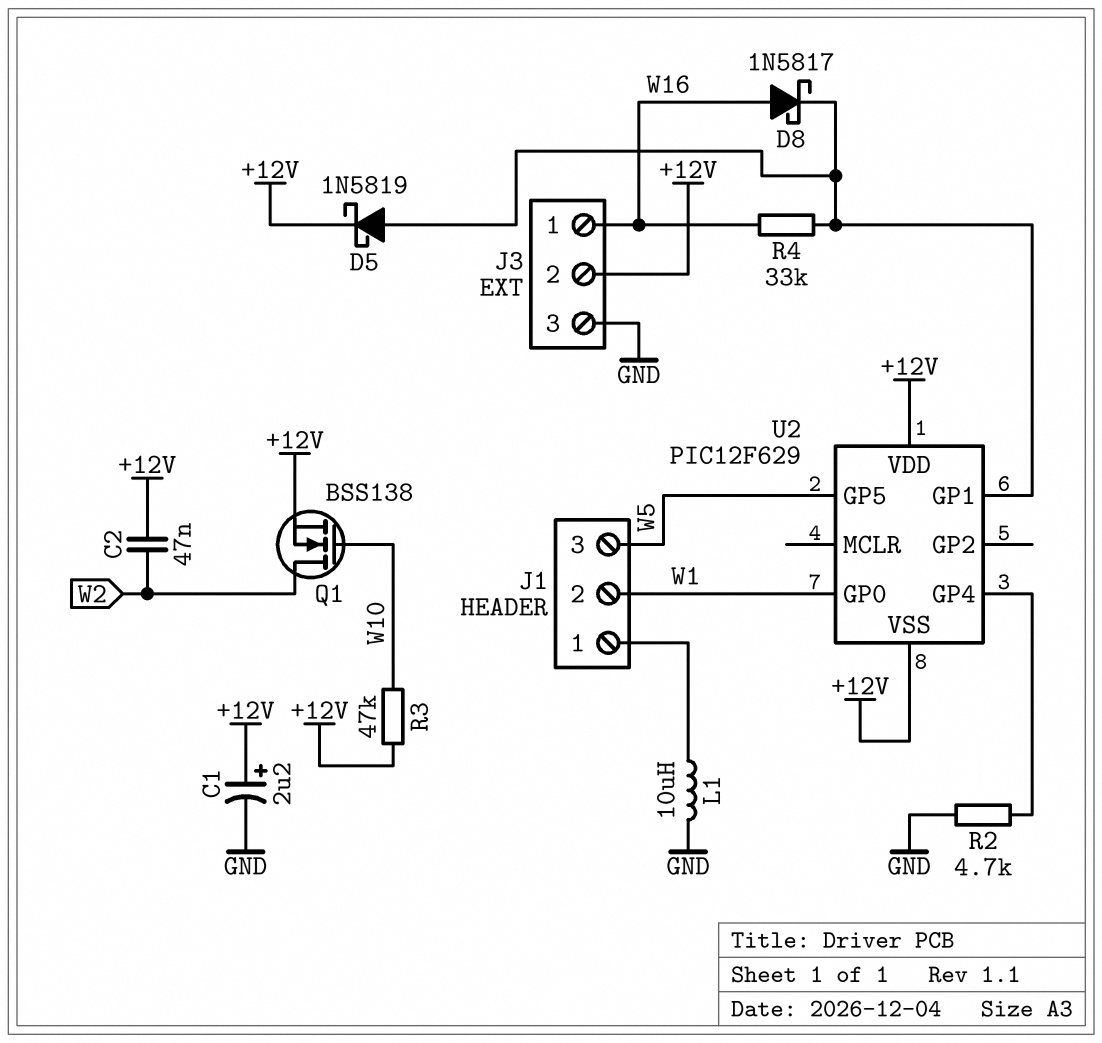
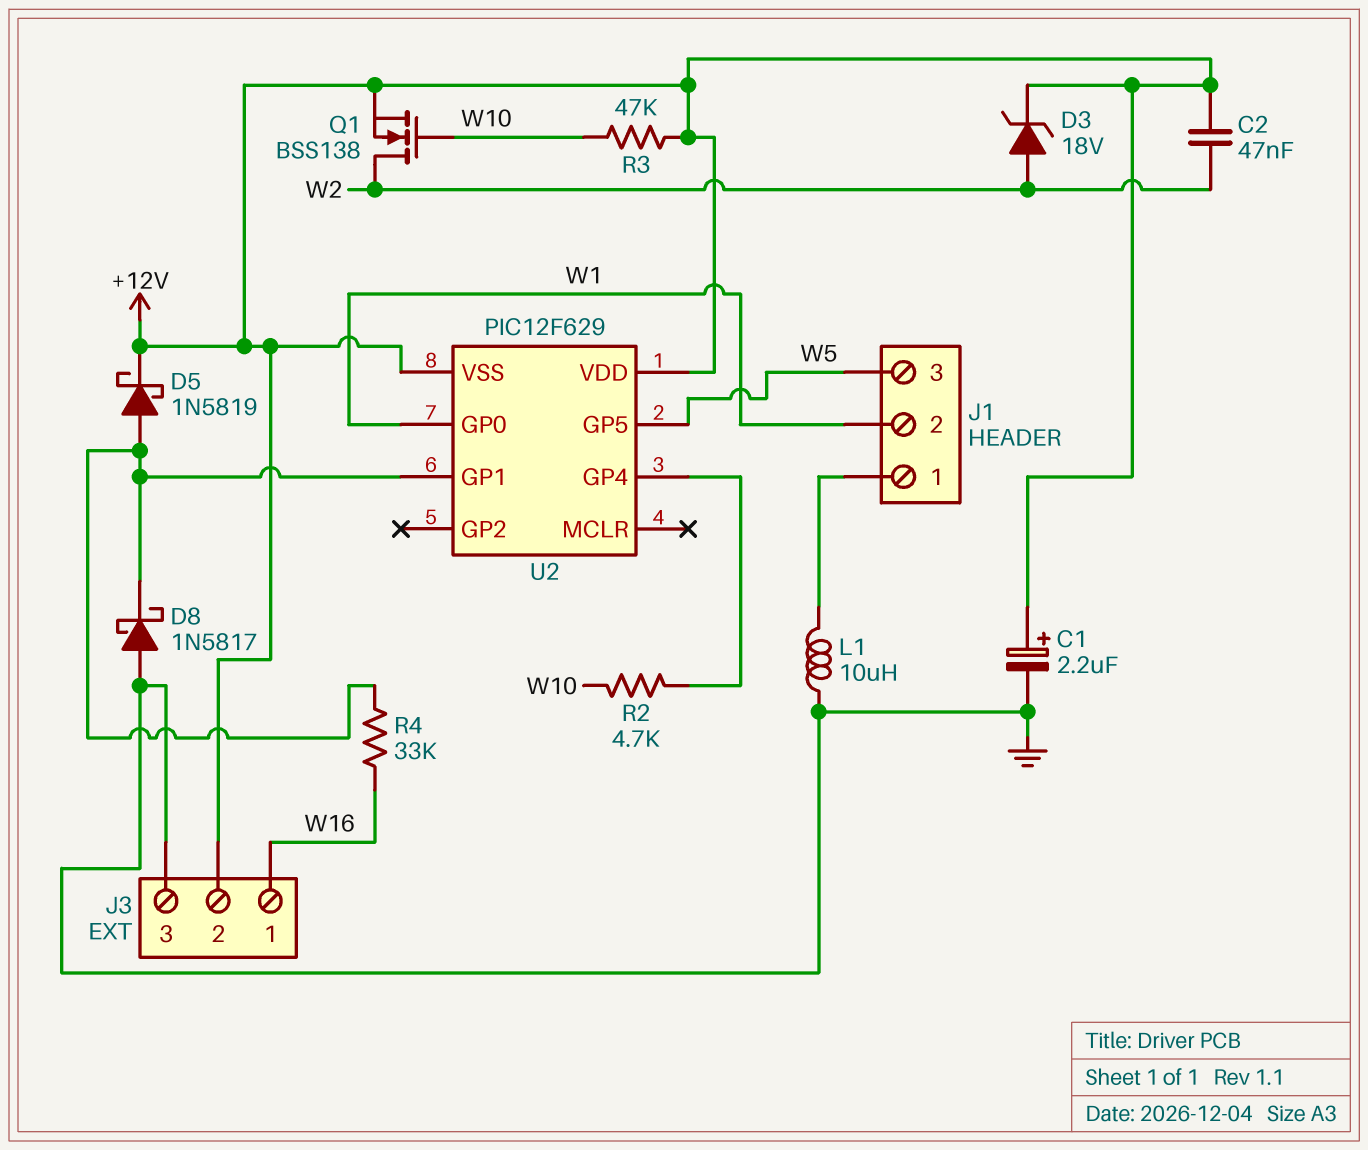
D3: none -> zener 18V (A W2, K +12V)
D8: schottky 1N5817 (A W16, K U2/GP1) -> schottky 1N5817 (A GND, K U2/GP1)
R2: 4.7k (GND, U2/GP4) -> 4.7k (U2/GP4, W10)

